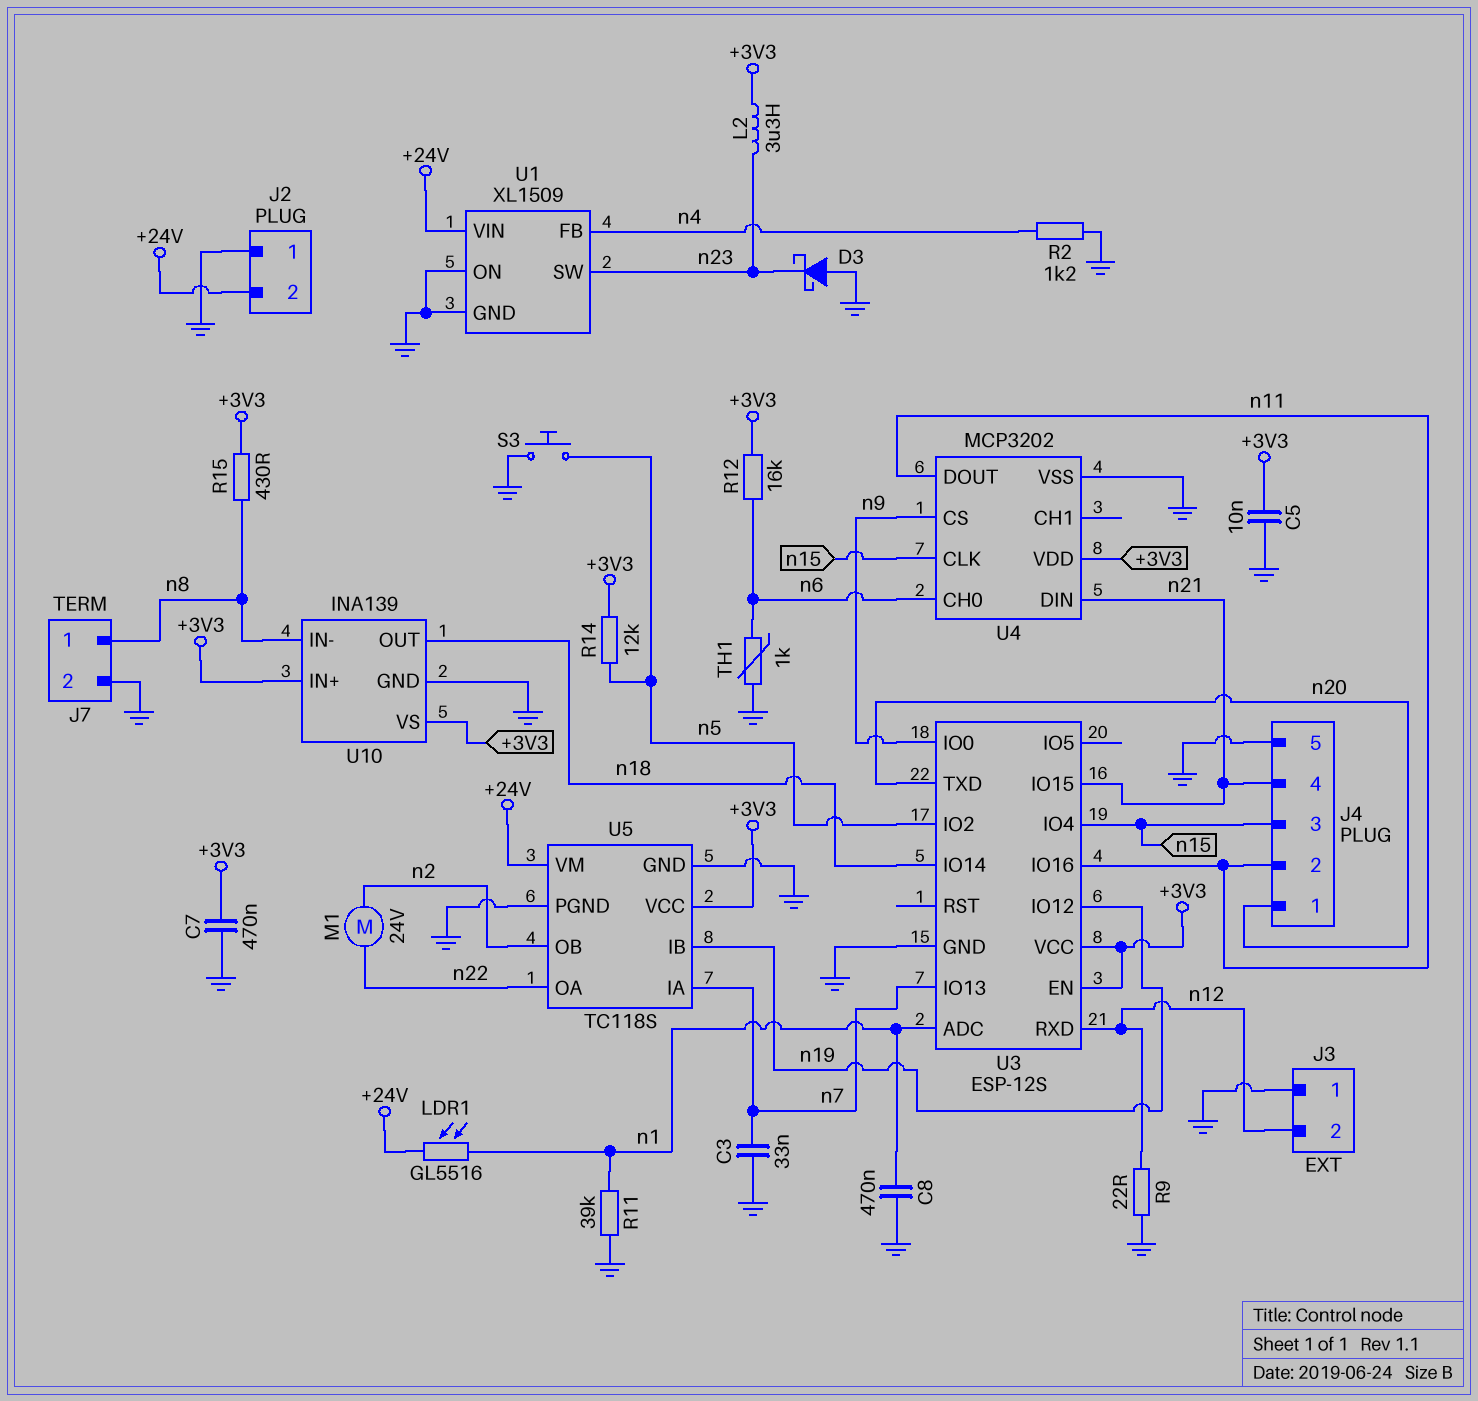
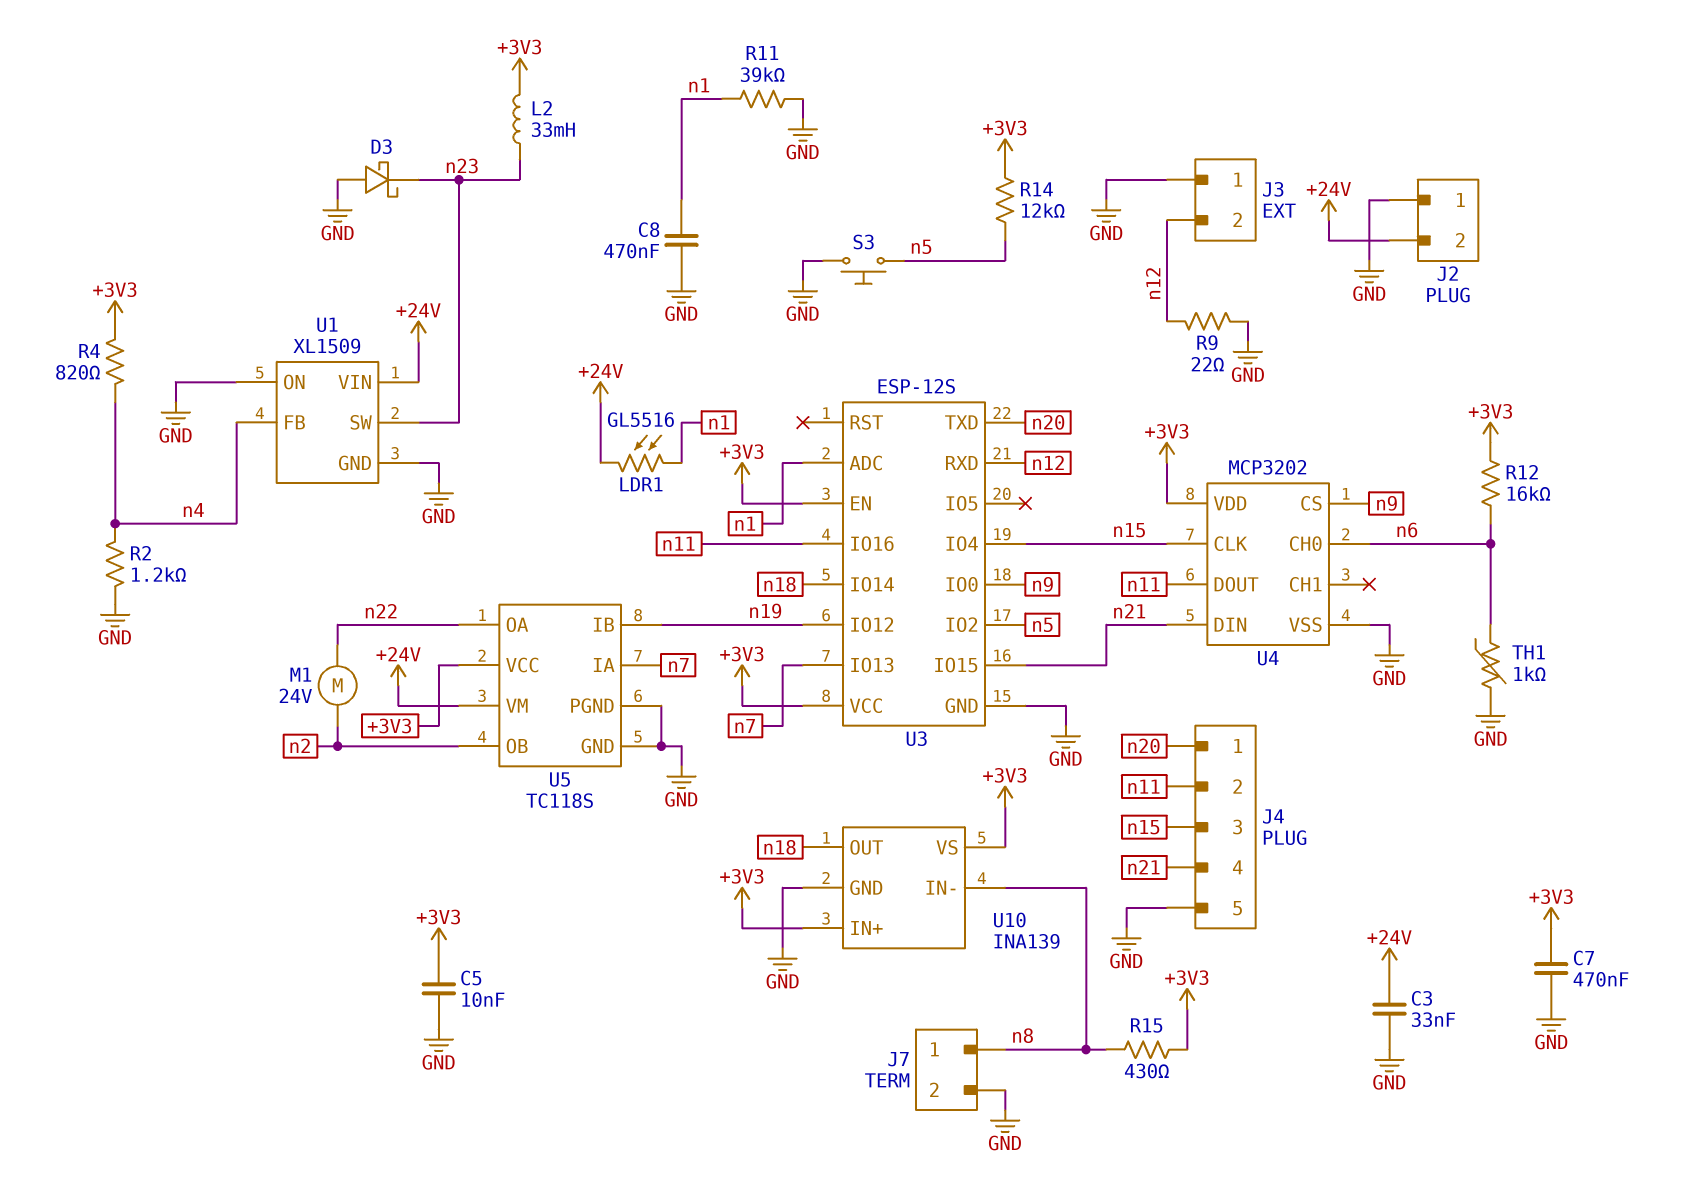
C3: 33nF (GND, n7) -> 33nF (+24V, GND)
L2: 3.3uH (+3V3, n23) -> 33mH (+3V3, n23)
R4: none -> 820 (+3V3, n4)

